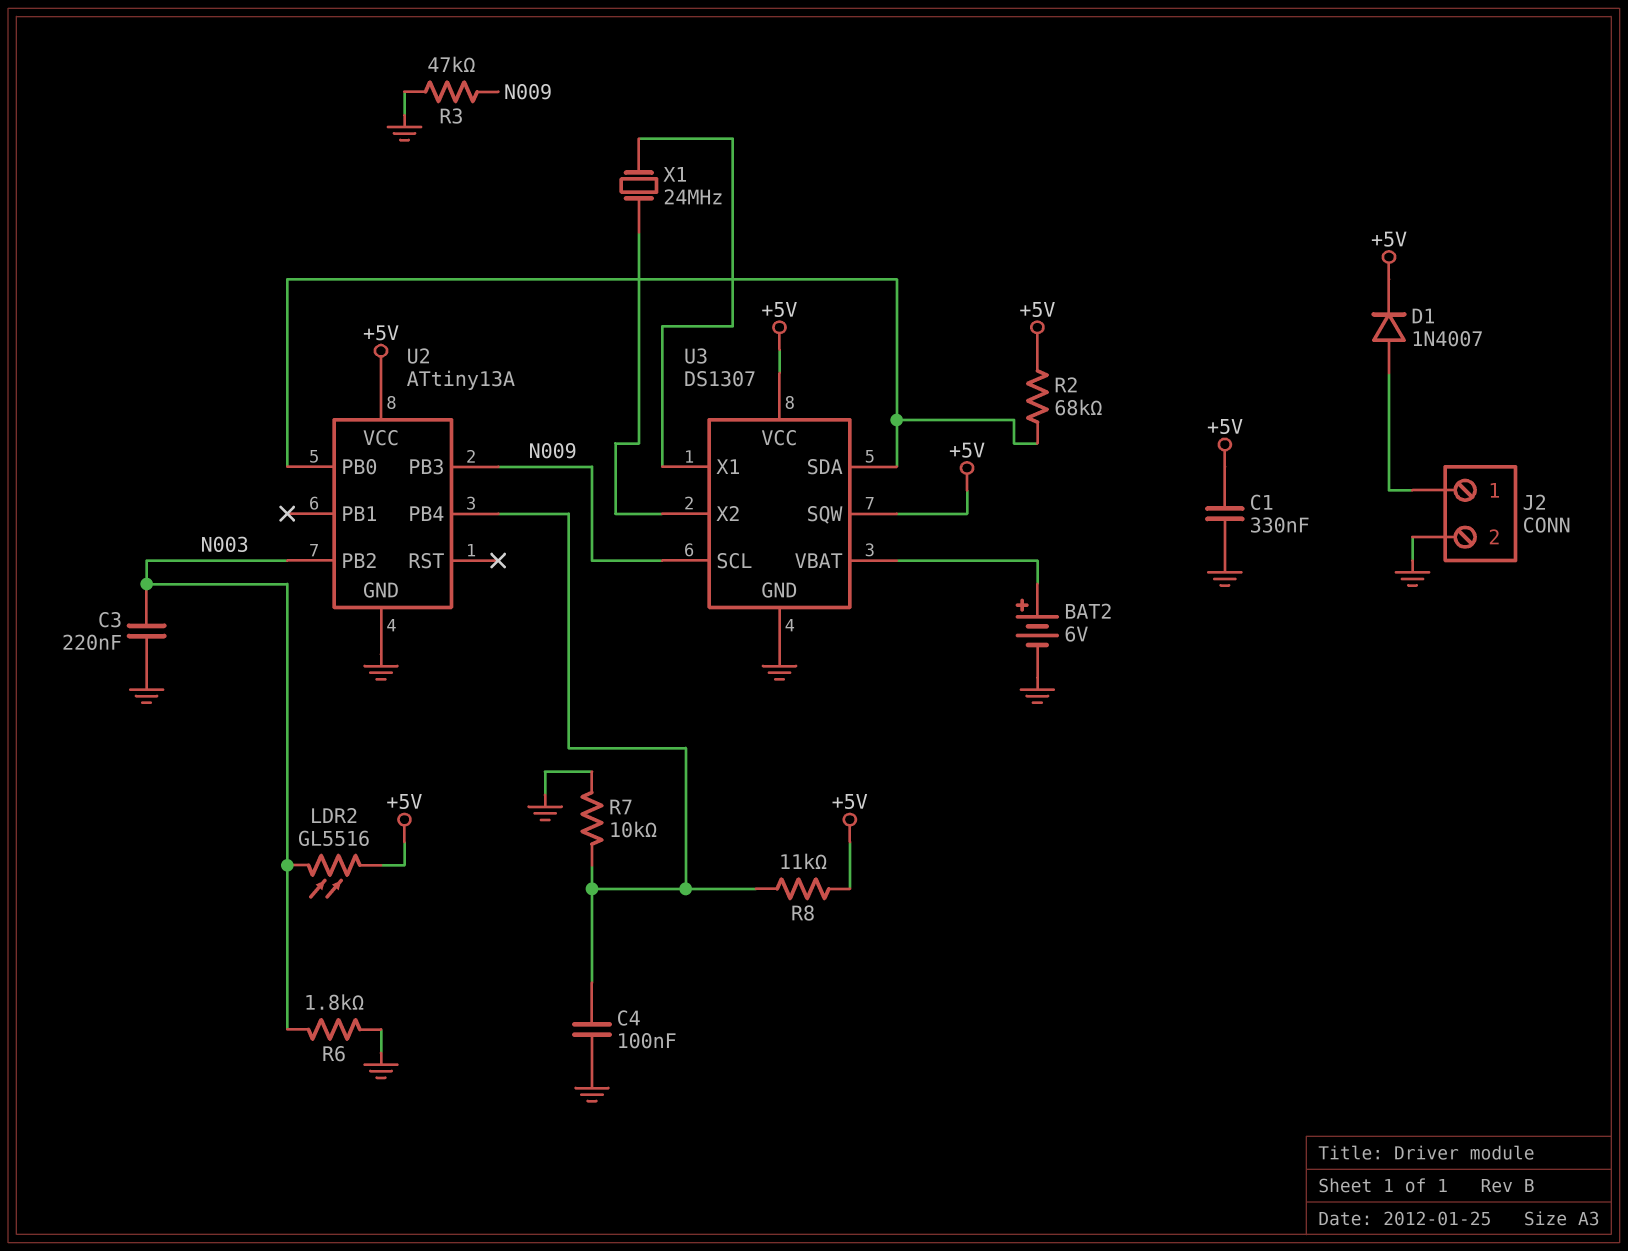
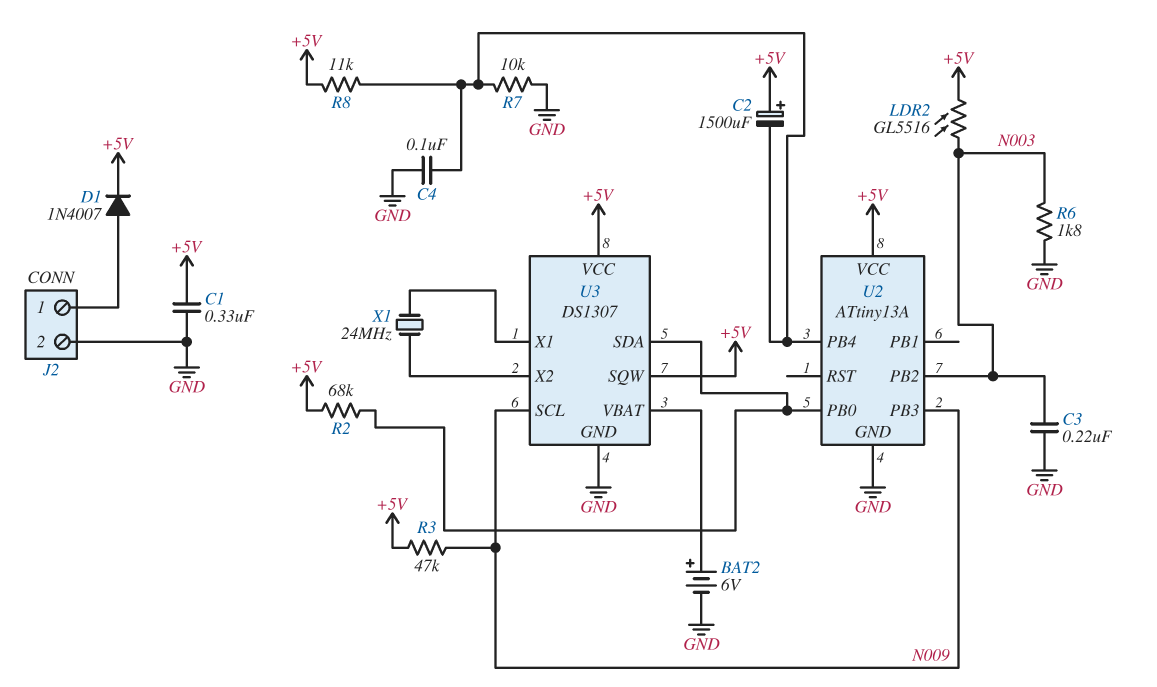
C2: none -> 1500uF (plus +5V, minus U2/PB4)
R3: 47k (GND, N009) -> 47k (+5V, N009)

